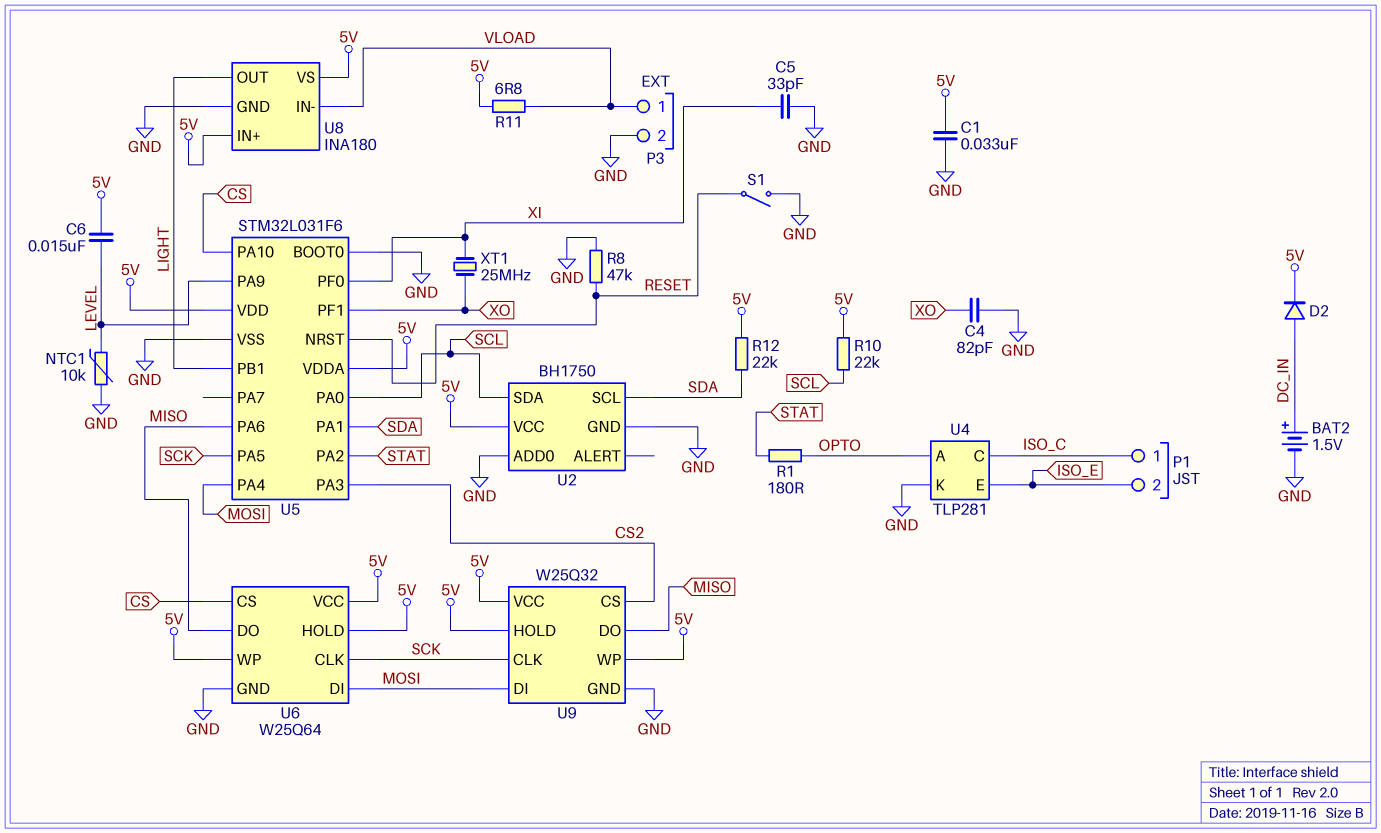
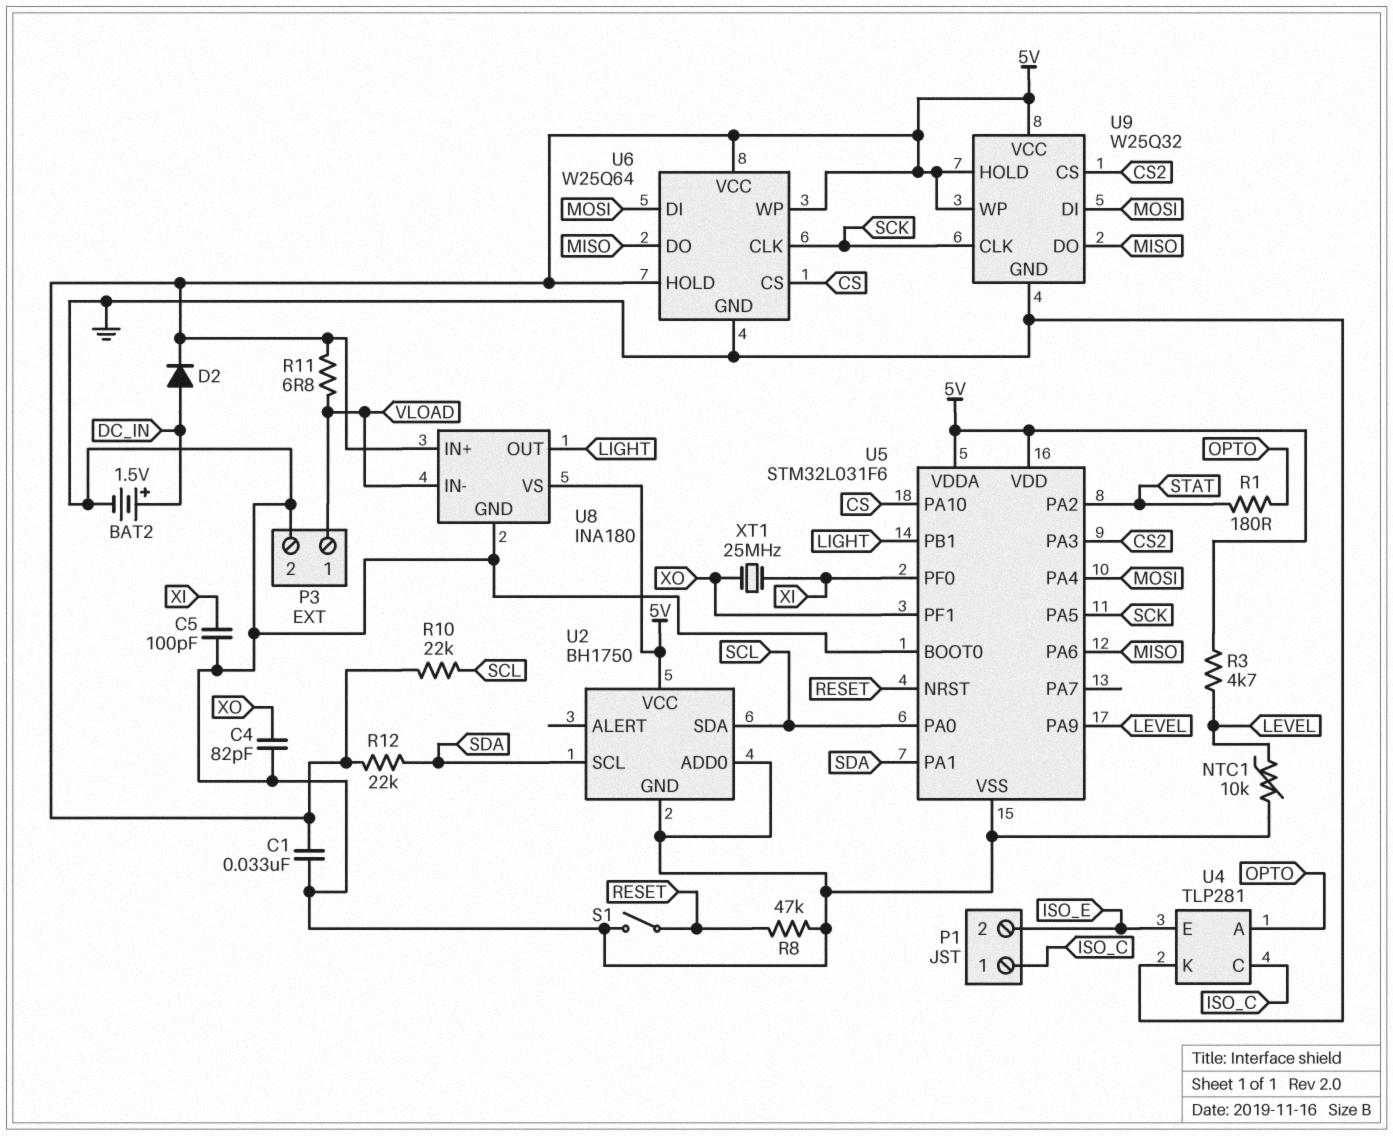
C5: 33pF (GND, XI) -> 100pF (GND, XI)
C6: 15nF (5V, LEVEL) -> none
R3: none -> 4.7k (5V, LEVEL)

